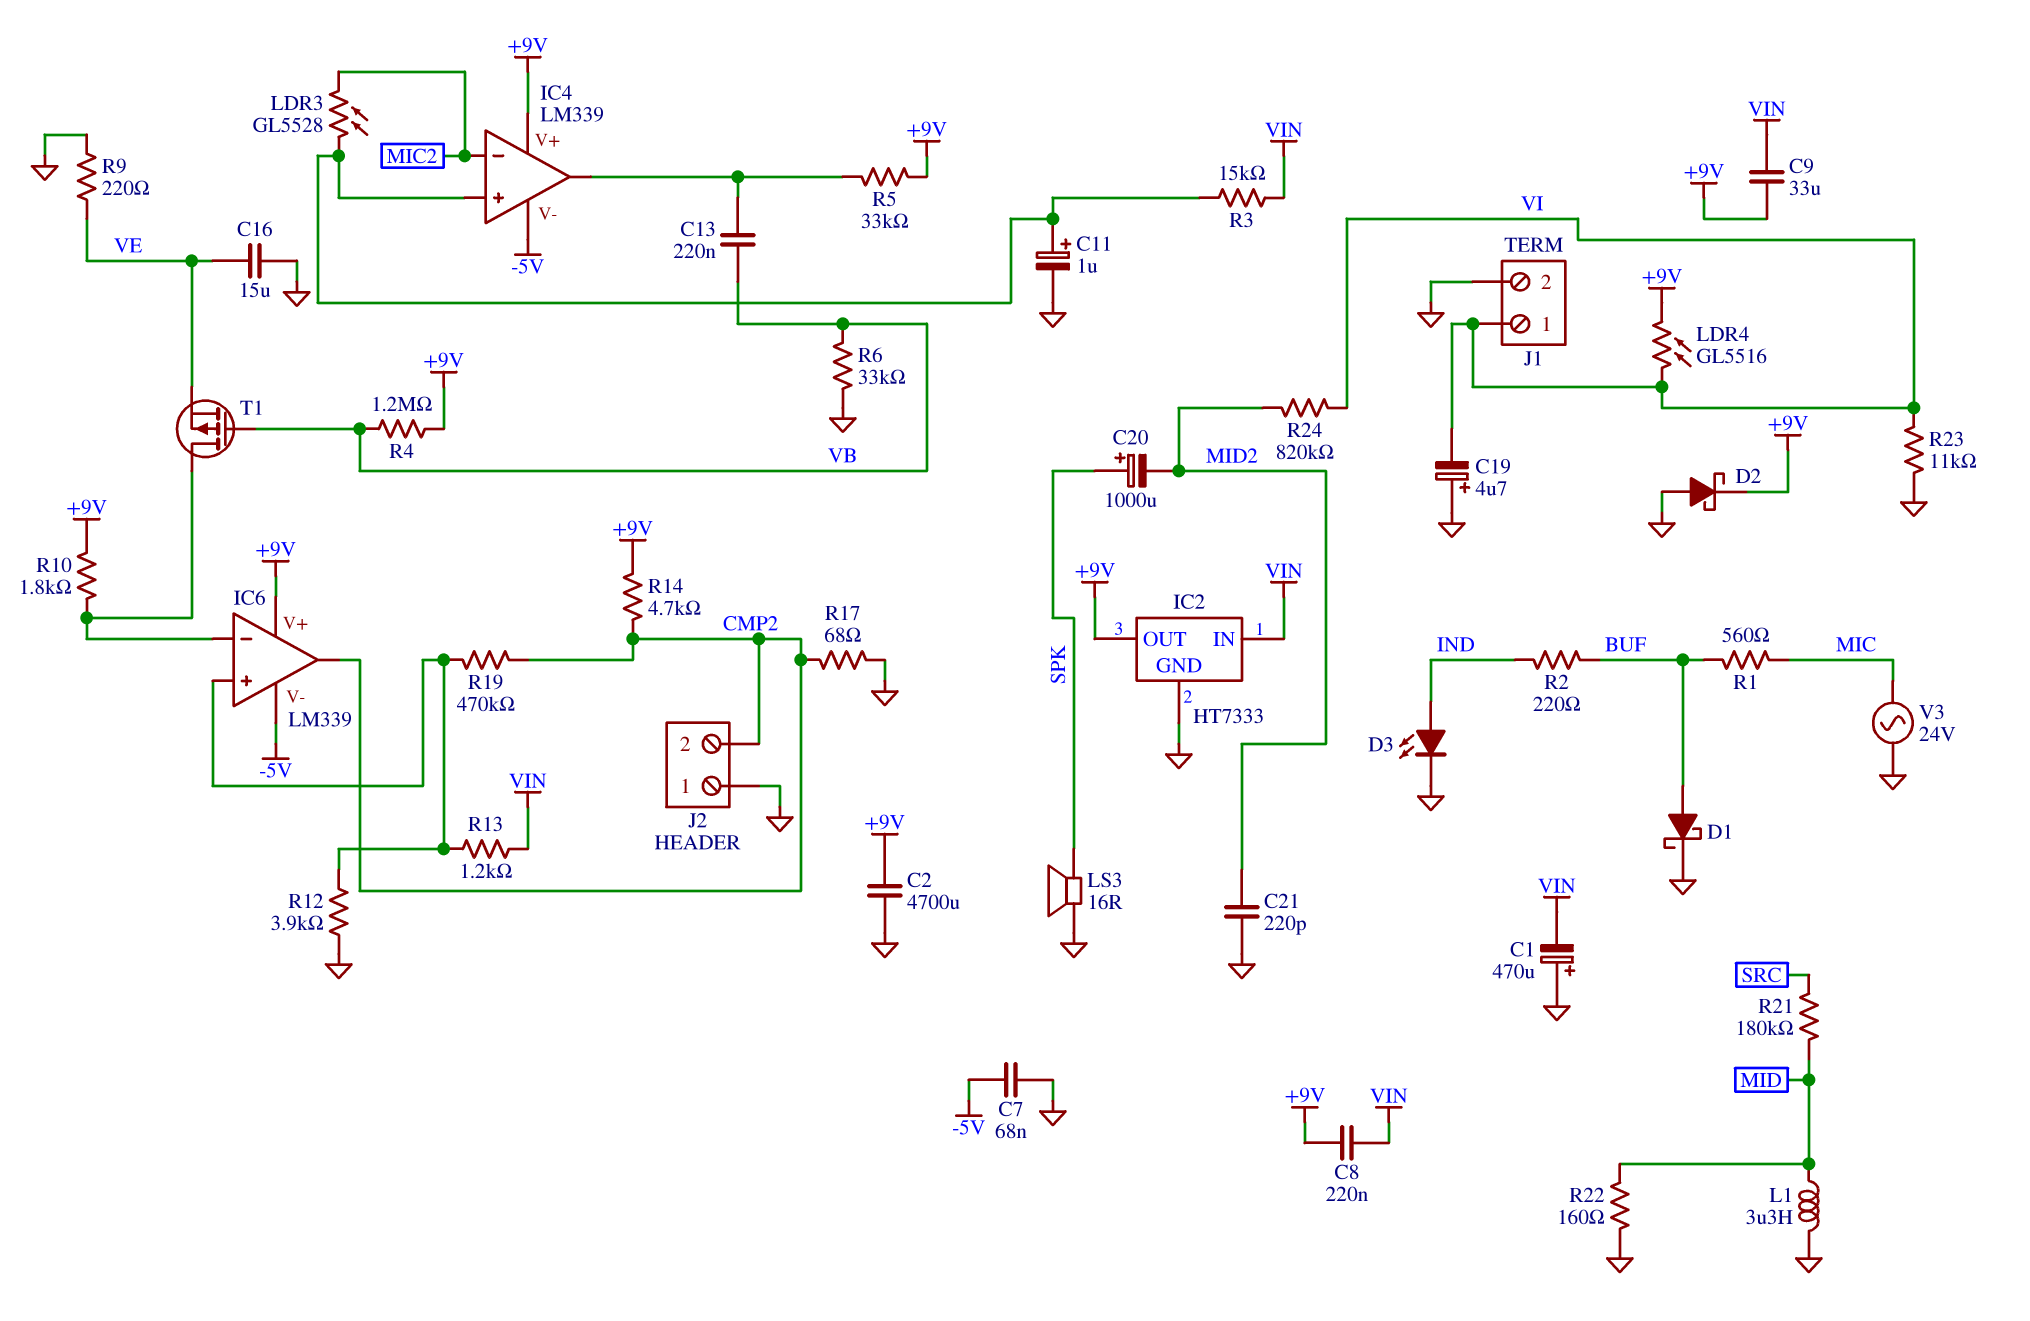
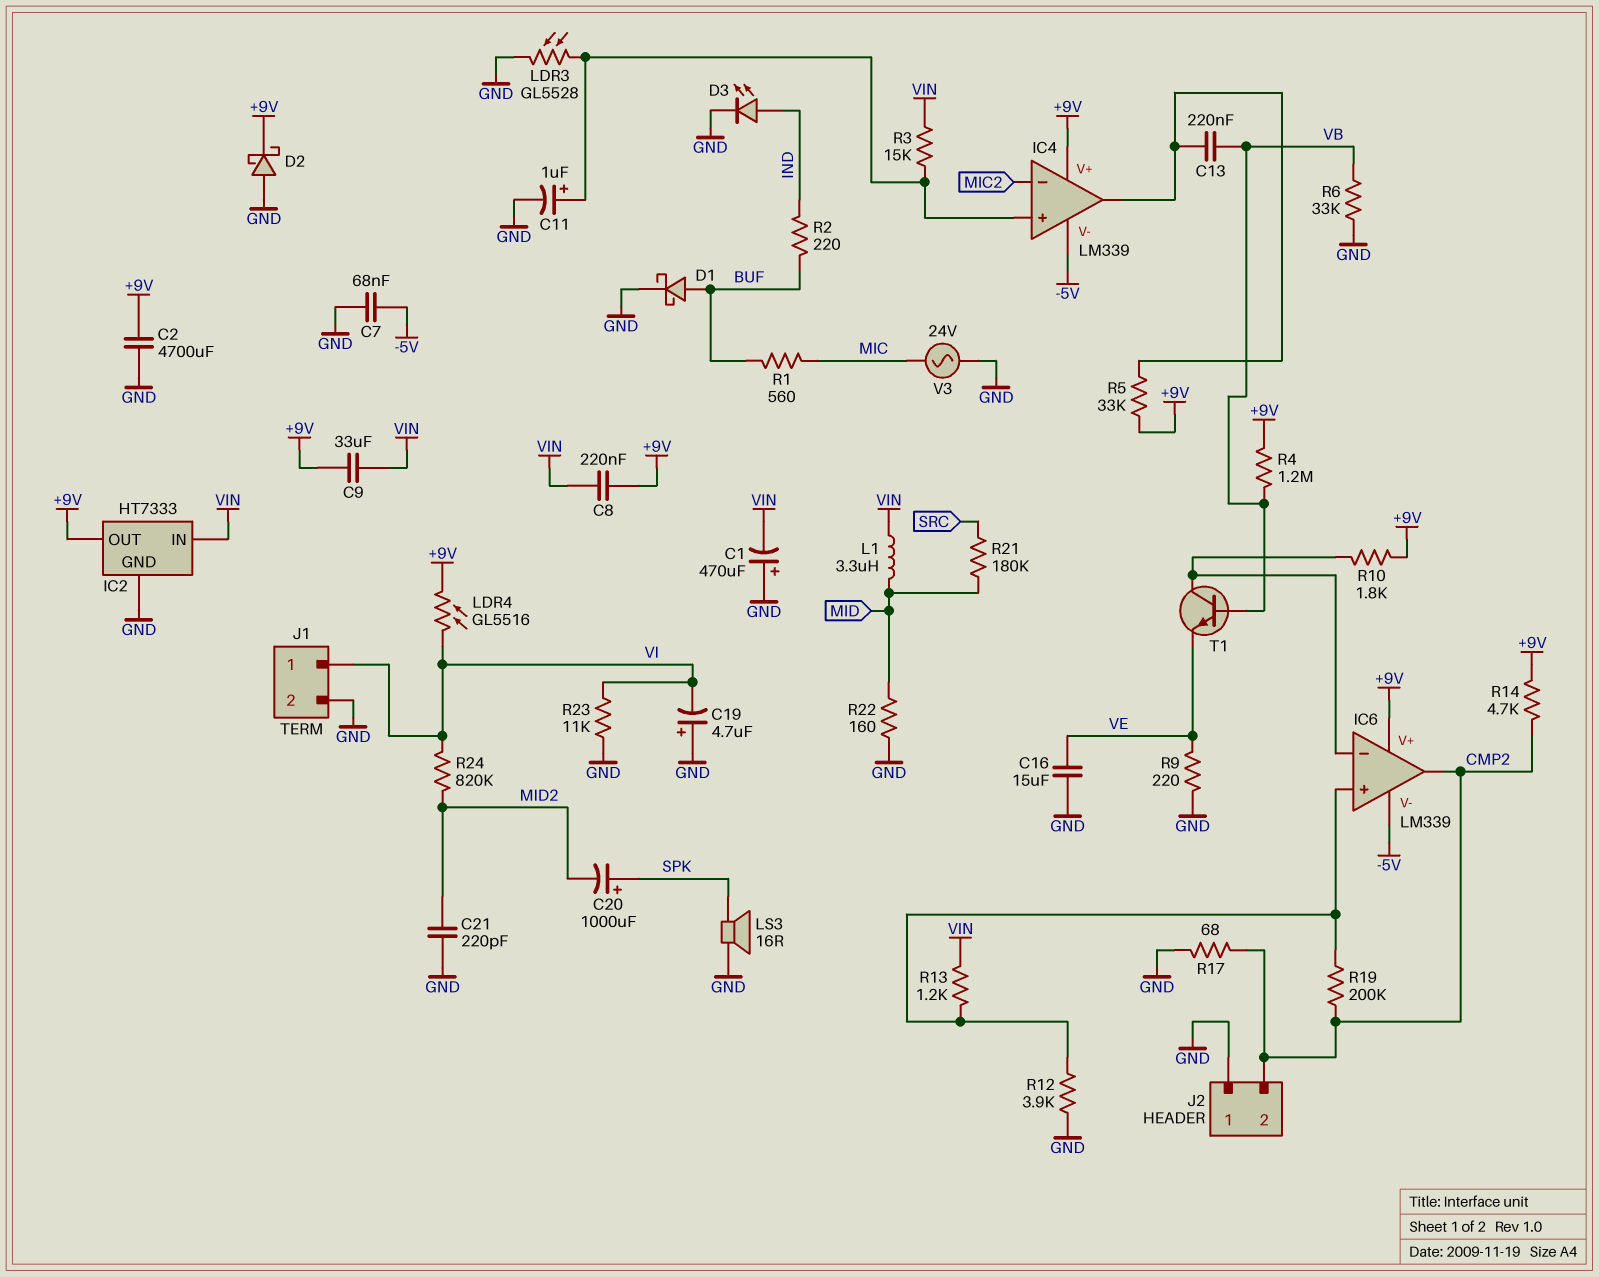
L1: 3.3uH (GND, MID) -> 3.3uH (MID, VIN)
LDR3: GL5528 (IC4/in+, MIC2) -> GL5528 (GND, IC4/in+)
R19: 470k (CMP2, IC6/in+) -> 200k (CMP2, IC6/in+)
T1: PMOS (G VB, D IC6/in-, S VE) -> NPN (B VB, C IC6/in-, E VE)

